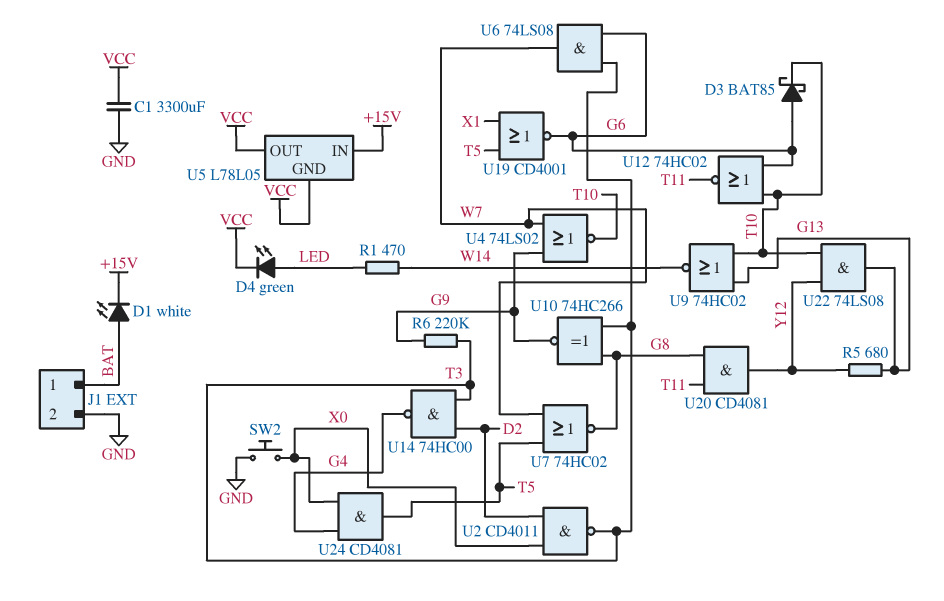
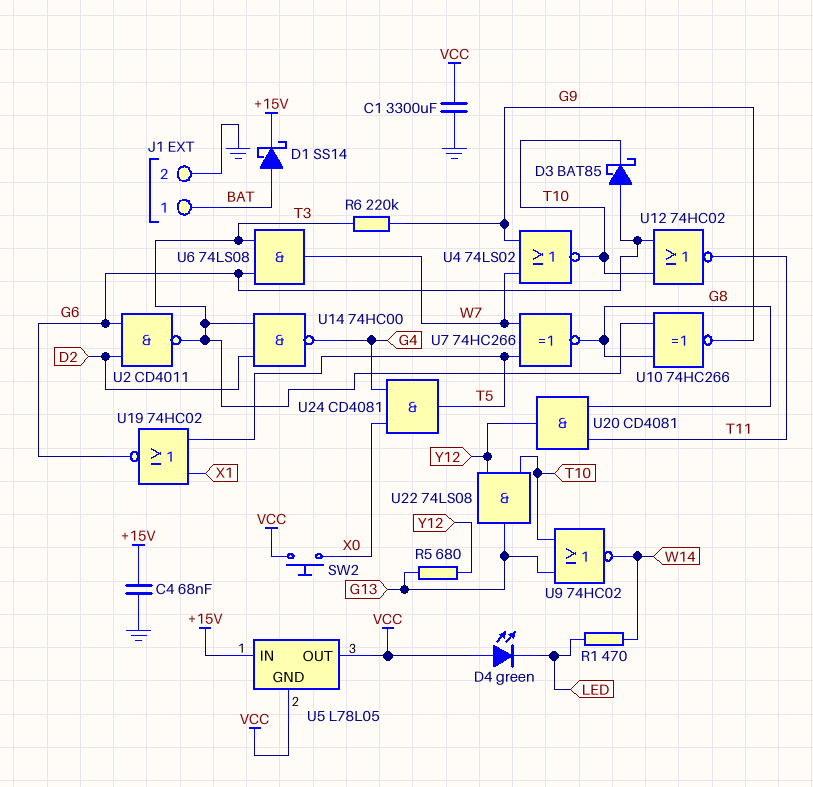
C4: none -> 68nF (+15V, GND)
D1: LED white (A BAT, K +15V) -> schottky SS14 (A BAT, K +15V)
D4: LED green (A LED, K VCC) -> LED green (A VCC, K LED)
SW2: button (GND, X0) -> button (VCC, X0)
U2: NAND CD4011 (in D2, in X0, out T3) -> NAND CD4011 (in D2, in G6, out T3)
U7: NOR 74HC02 (in T5, in W7, out G8) -> XNOR 74HC266 (in T5, in W7, out G8)
U19: NOR CD4001 (in T5, in X1, out G6) -> NOR 74HC02 (in T5, in X1, out G6)

